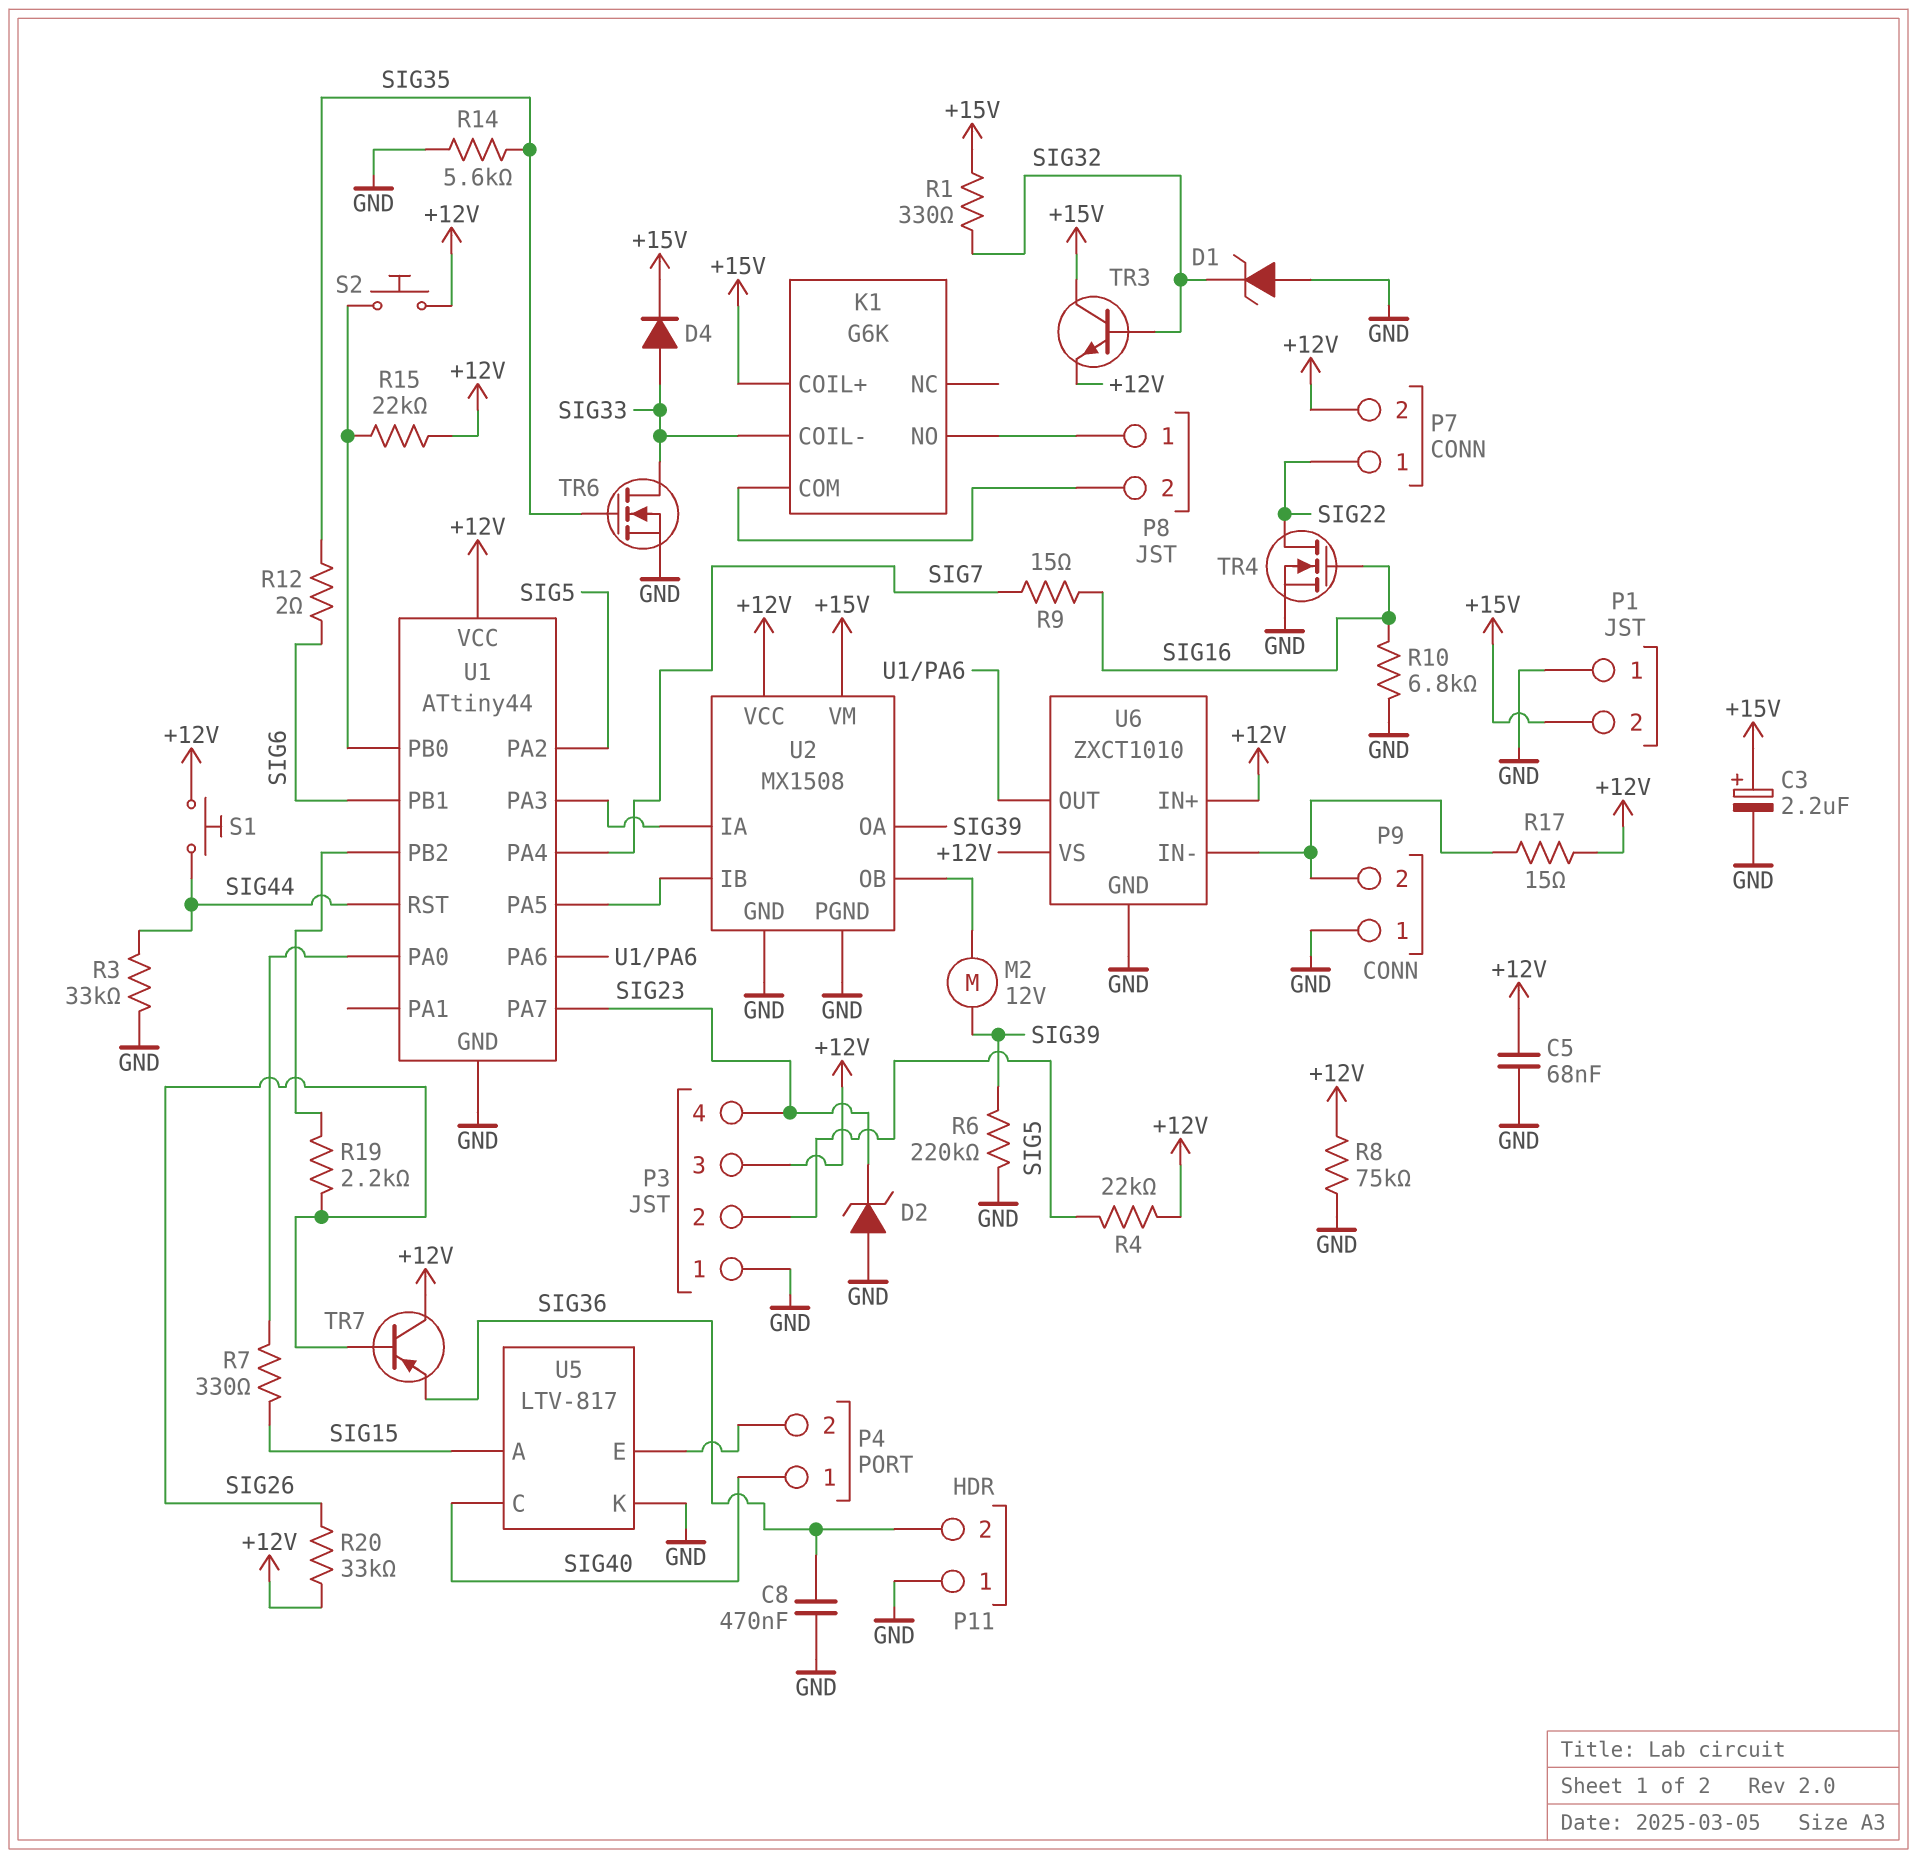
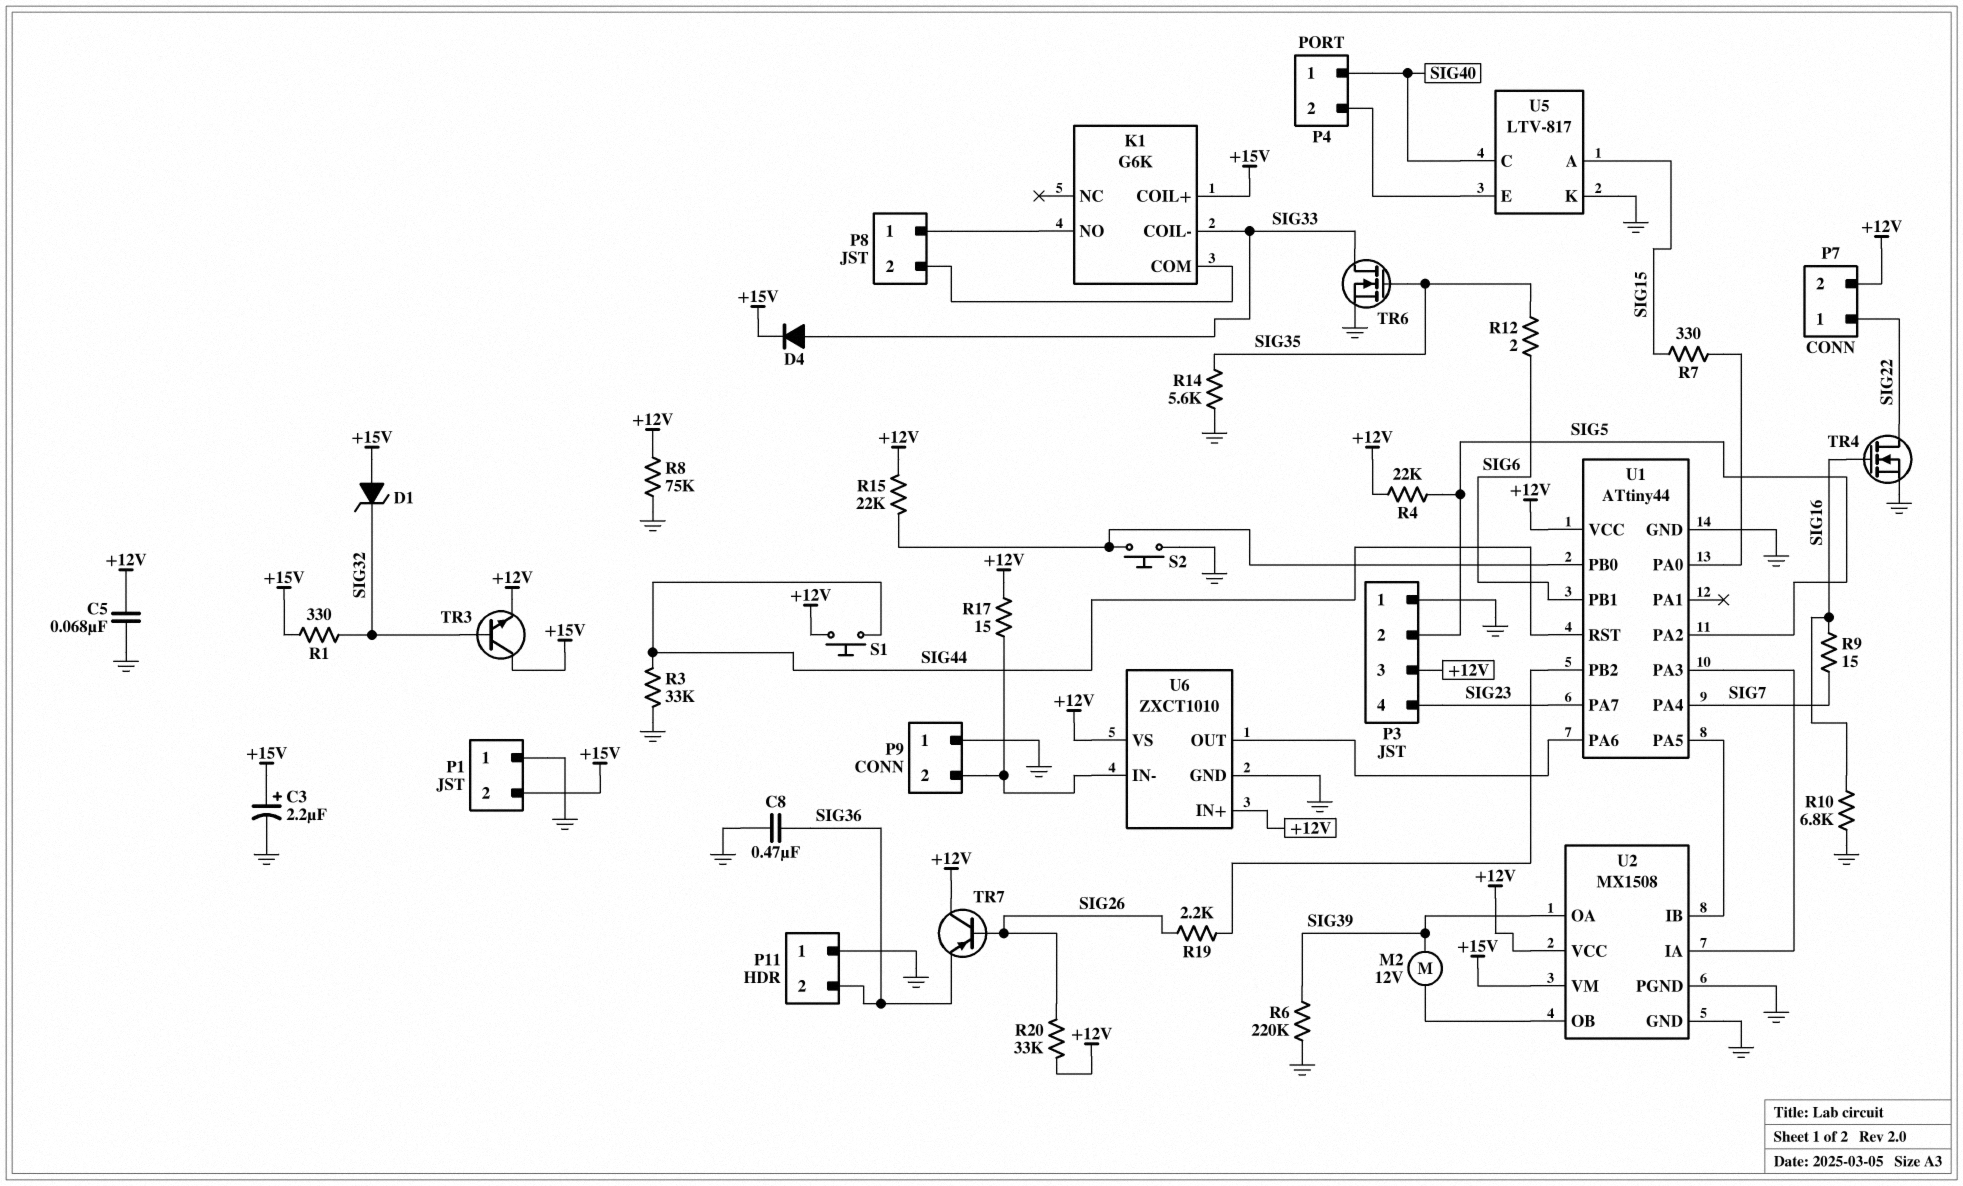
D1: zener (A GND, K SIG32) -> zener (A +15V, K SIG32)
D2: zener (A GND, K SIG23) -> none
S2: button (+12V, U1/PB0) -> button (GND, U1/PB0)

